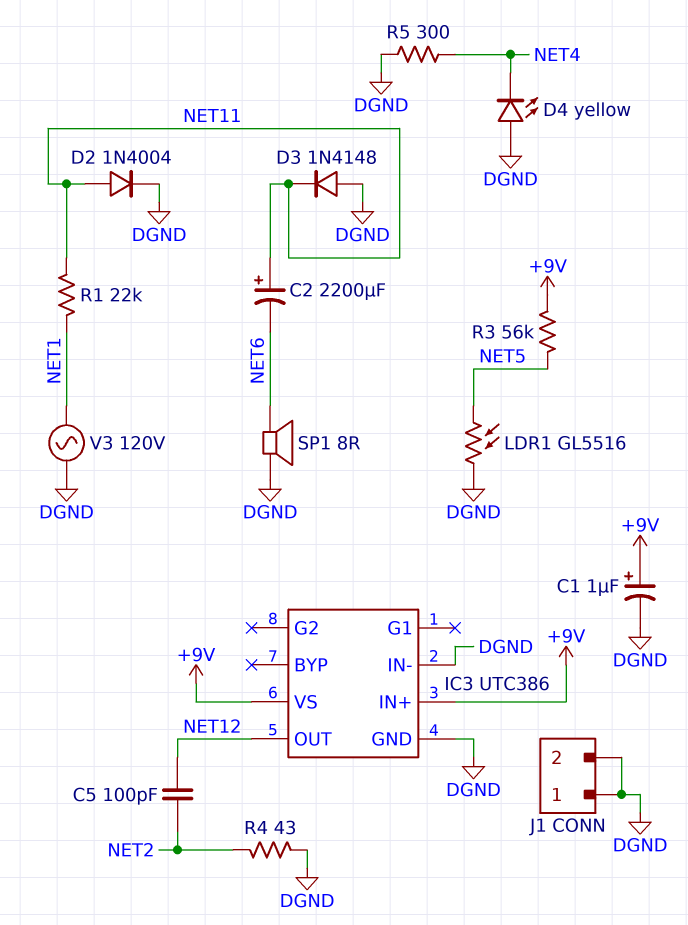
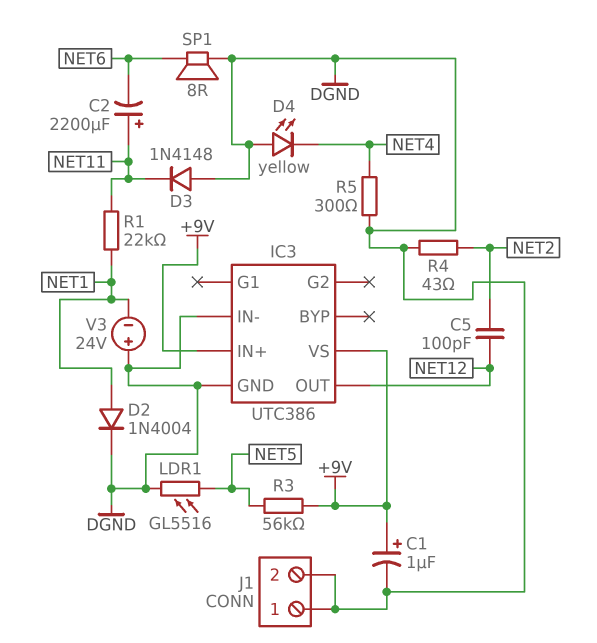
D2: diode 1N4004 (A NET11, K DGND) -> diode 1N4004 (A NET1, K DGND)
V3: AC 120V (DGND, NET1) -> 24V (plus DGND, minus NET1)

